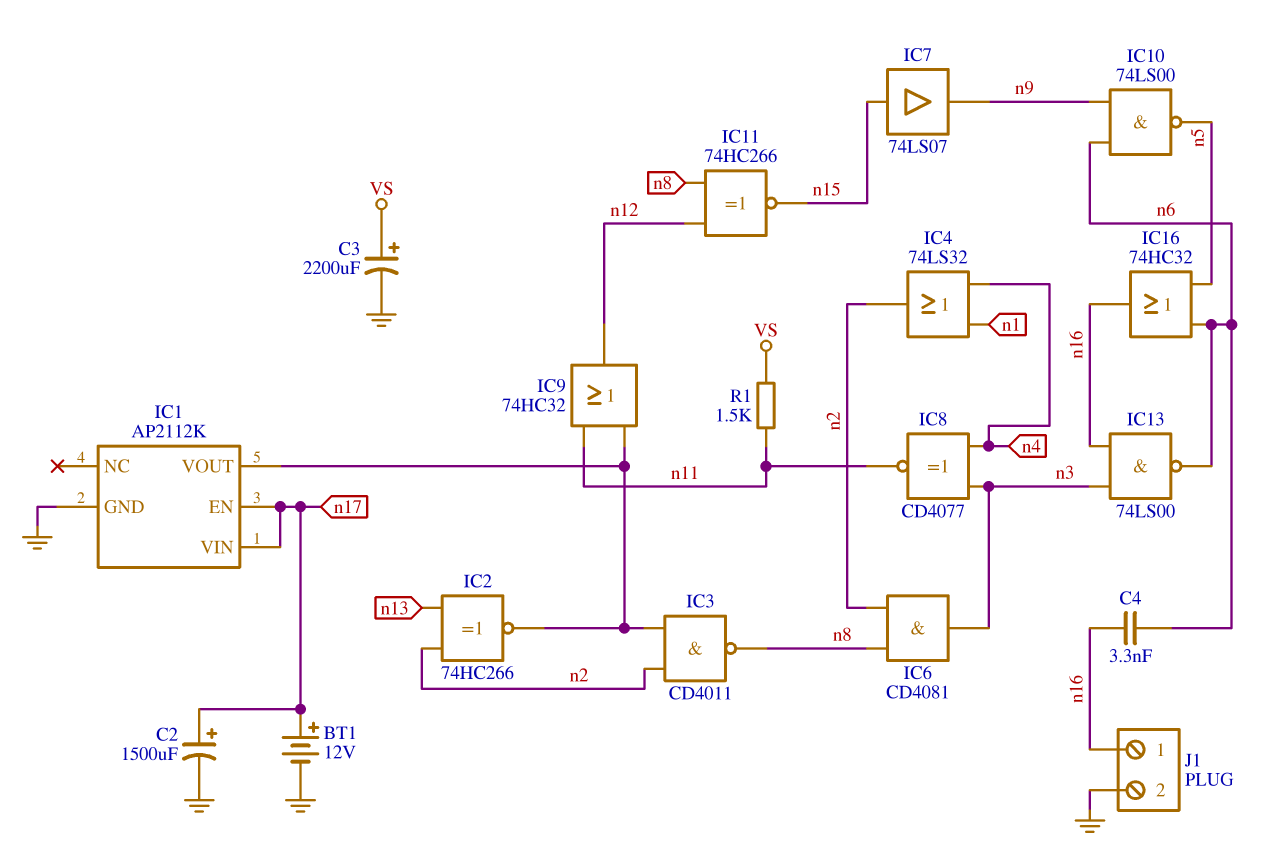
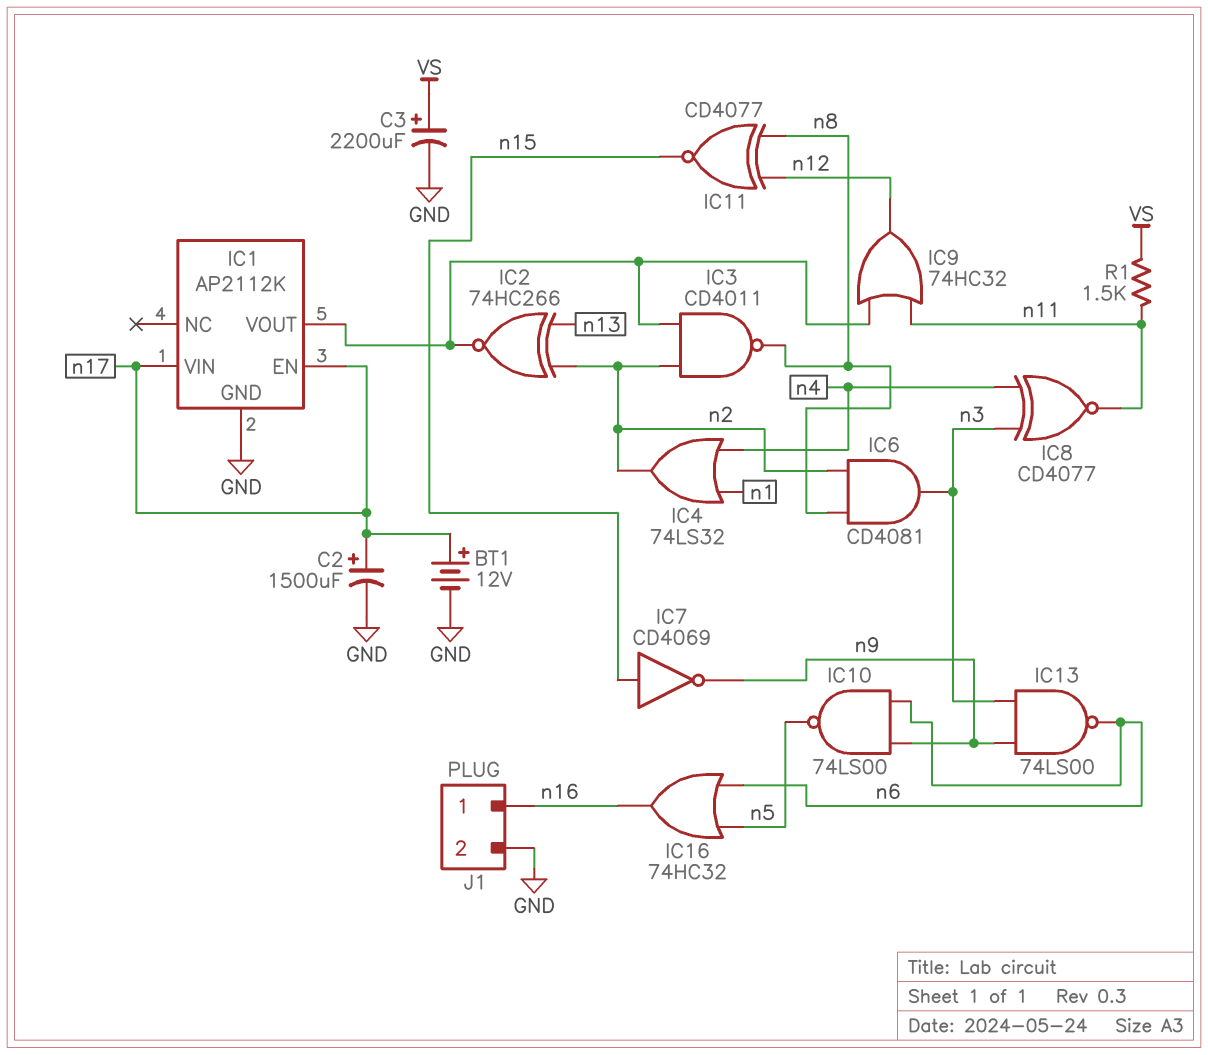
C4: 3.3nF (n6, n16) -> none
IC7: buffer 74LS07 (in n15, out n9) -> NOT CD4069 (in n15, out n9)
IC11: XNOR 74HC266 (in n8, in n12, out n15) -> XNOR CD4077 (in n8, in n12, out n15)
IC13: NAND 74LS00 (in n3, in n16, out n6) -> NAND 74LS00 (in n3, in n9, out n6)

